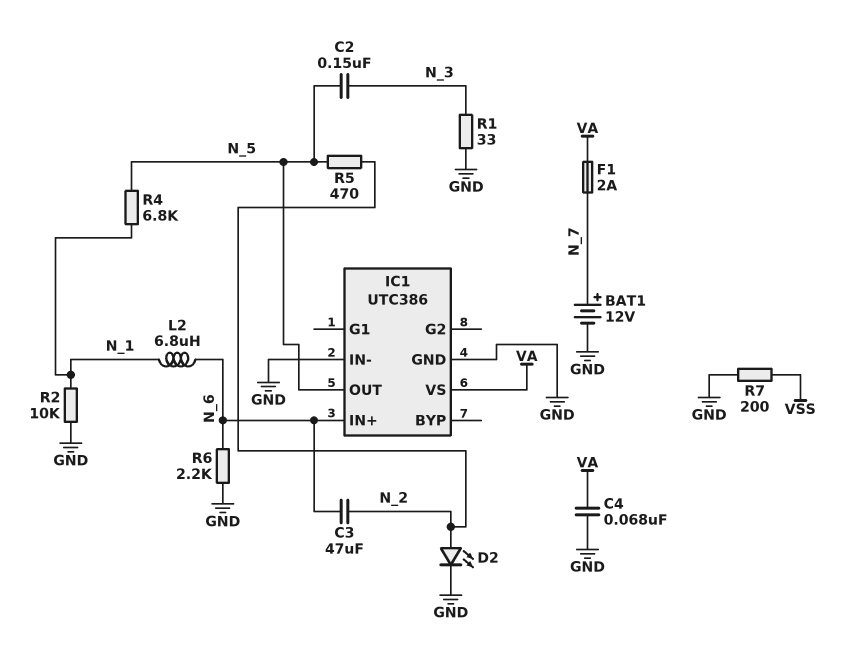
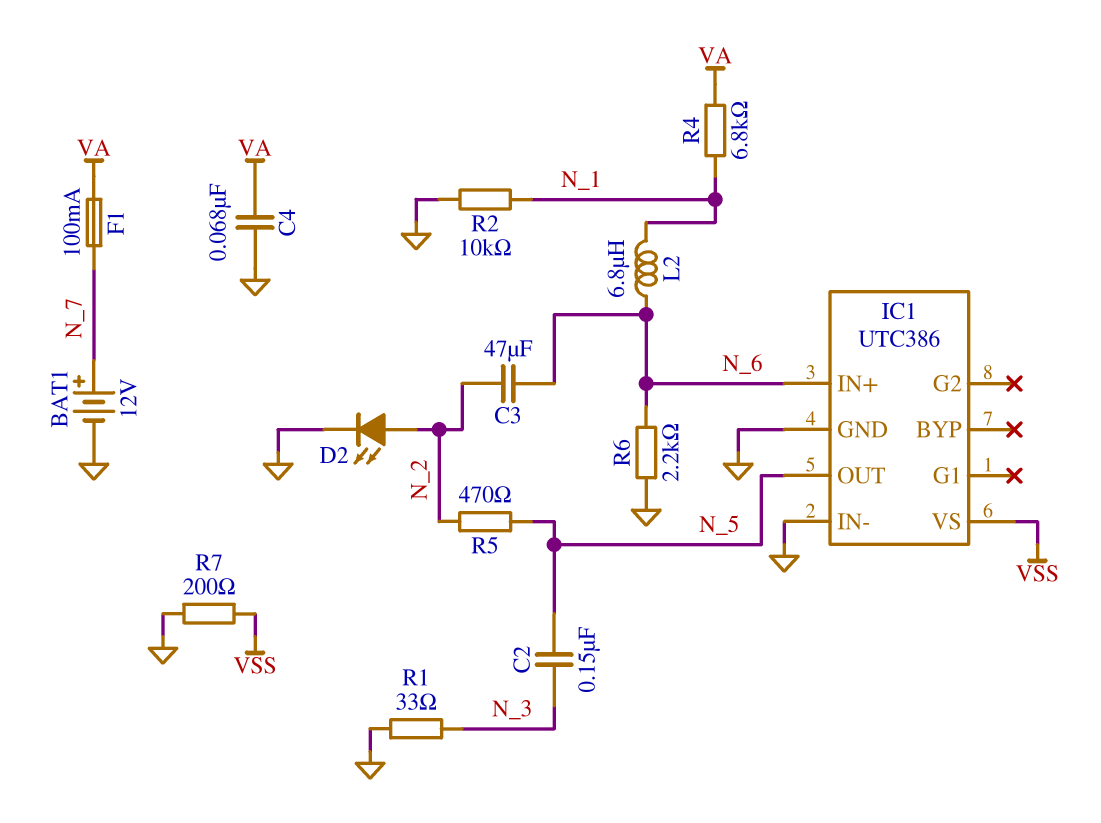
F1: 2A (N_7, VA) -> 100mA (N_7, VA)
IC1 pin VS: VA -> VSS
R4: 6.8k (N_1, N_5) -> 6.8k (N_1, VA)

